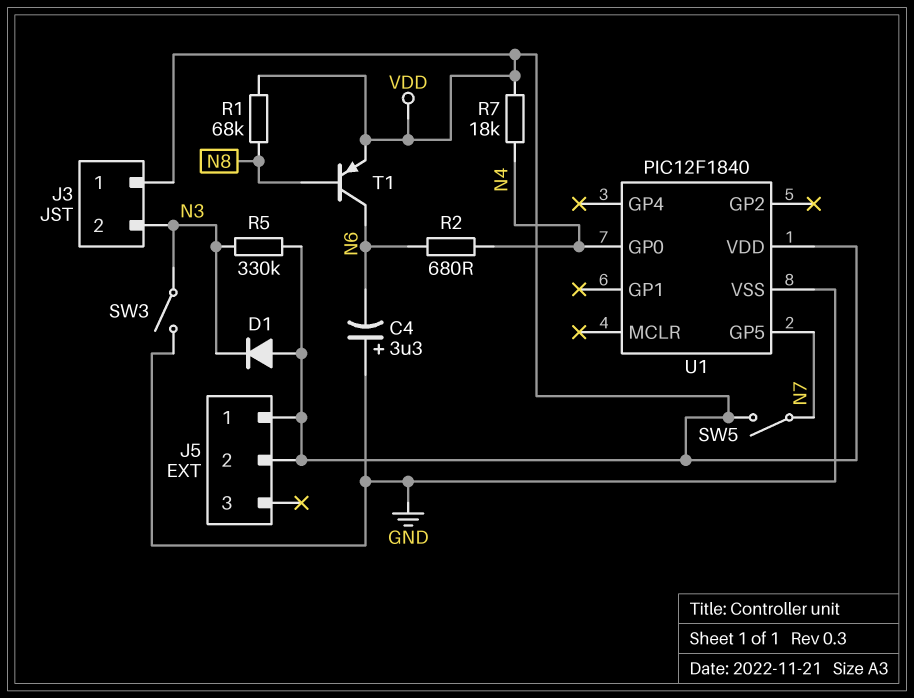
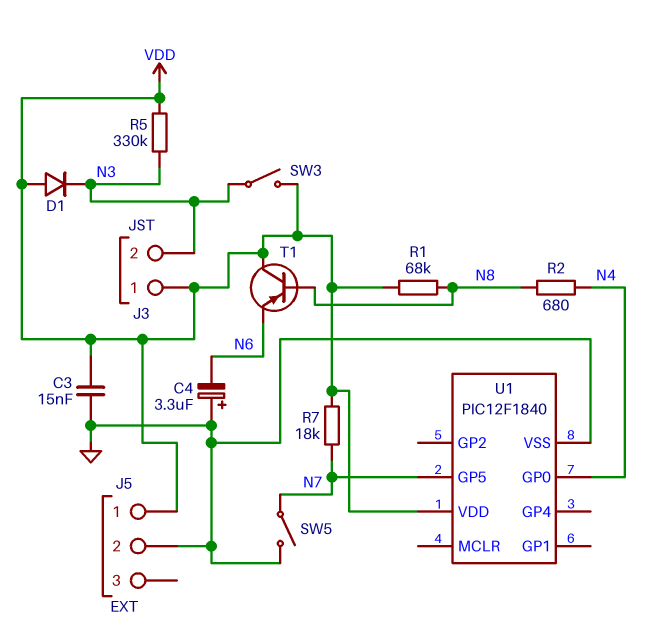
C3: none -> 15nF (GND, VDD)
J5 pin 2: VDD -> GND
R2: 680 (N4, N6) -> 680 (N4, N8)
R7: 18k (N4, VDD) -> 18k (N7, VDD)
SW3: switch (GND, N3) -> switch (N3, VDD)
SW5: switch (N7, VDD) -> switch (GND, N7)
T1: PNP (B N8, C N6, E VDD) -> PNP (B N8, C VDD, E N6)

